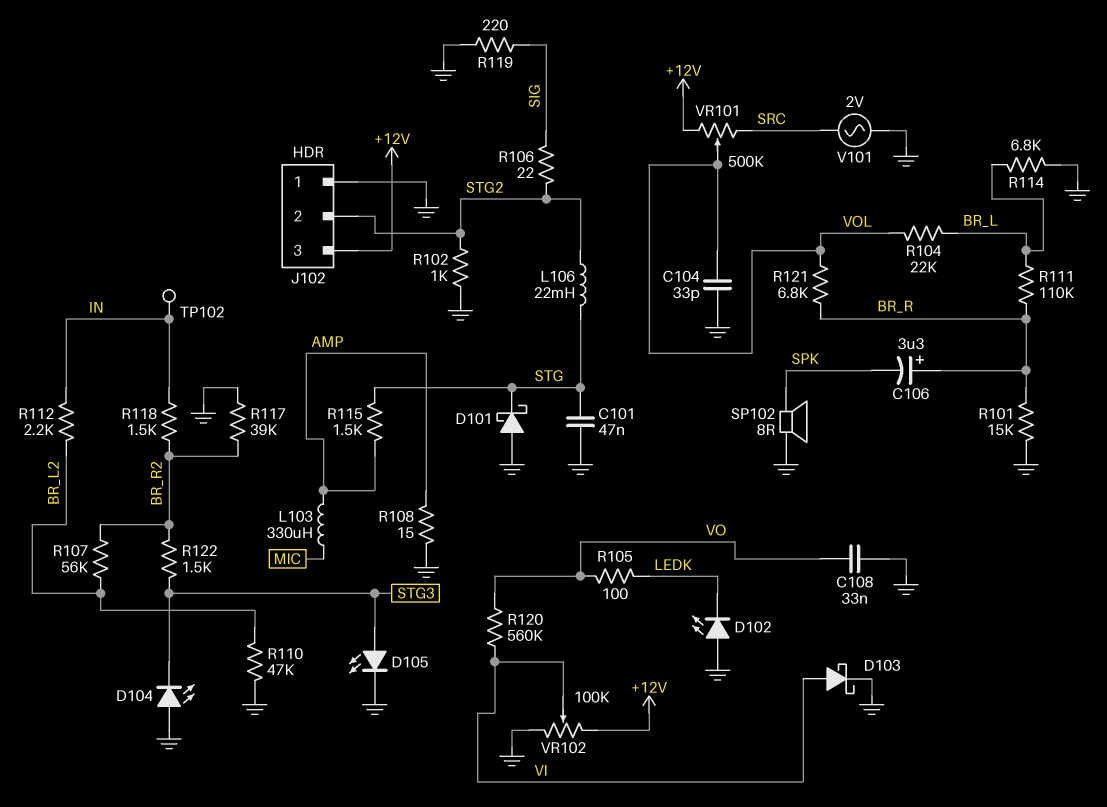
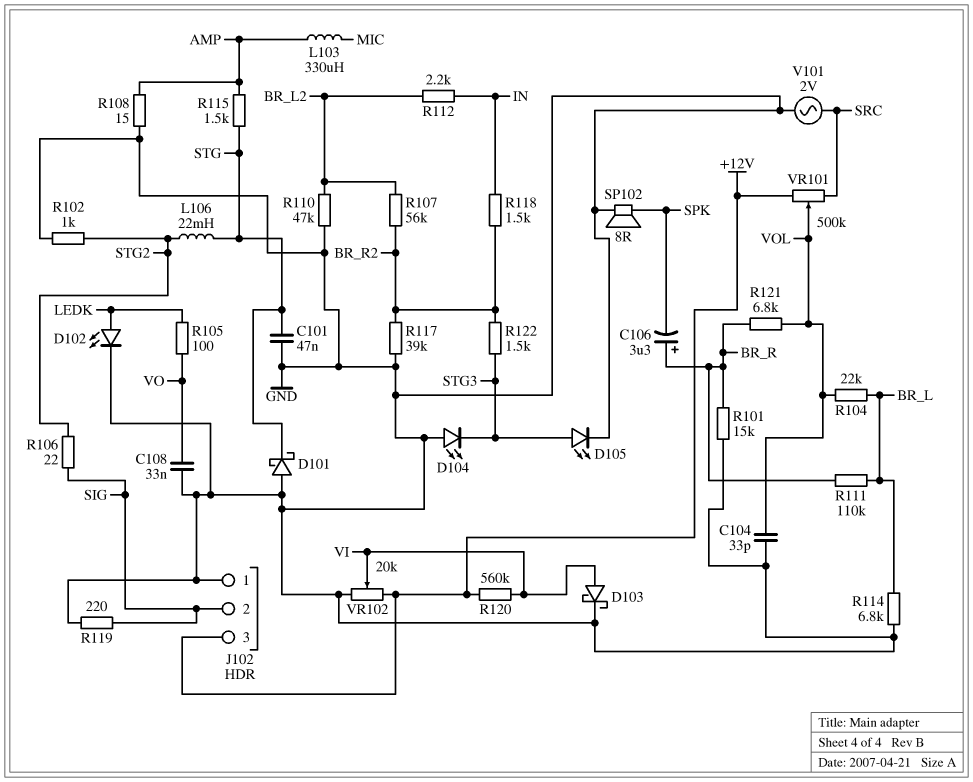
D102: LED (A GND, K LEDK) -> LED (A LEDK, K GND)
J102 pin 2: STG2 -> SIG
R120: 560k (VI, VO) -> 560k (+12V, VI)
TP102: test point (IN) -> none
VR102: 100k (+12V, GND, wiper VI) -> 20k (+12V, GND, wiper VI)

